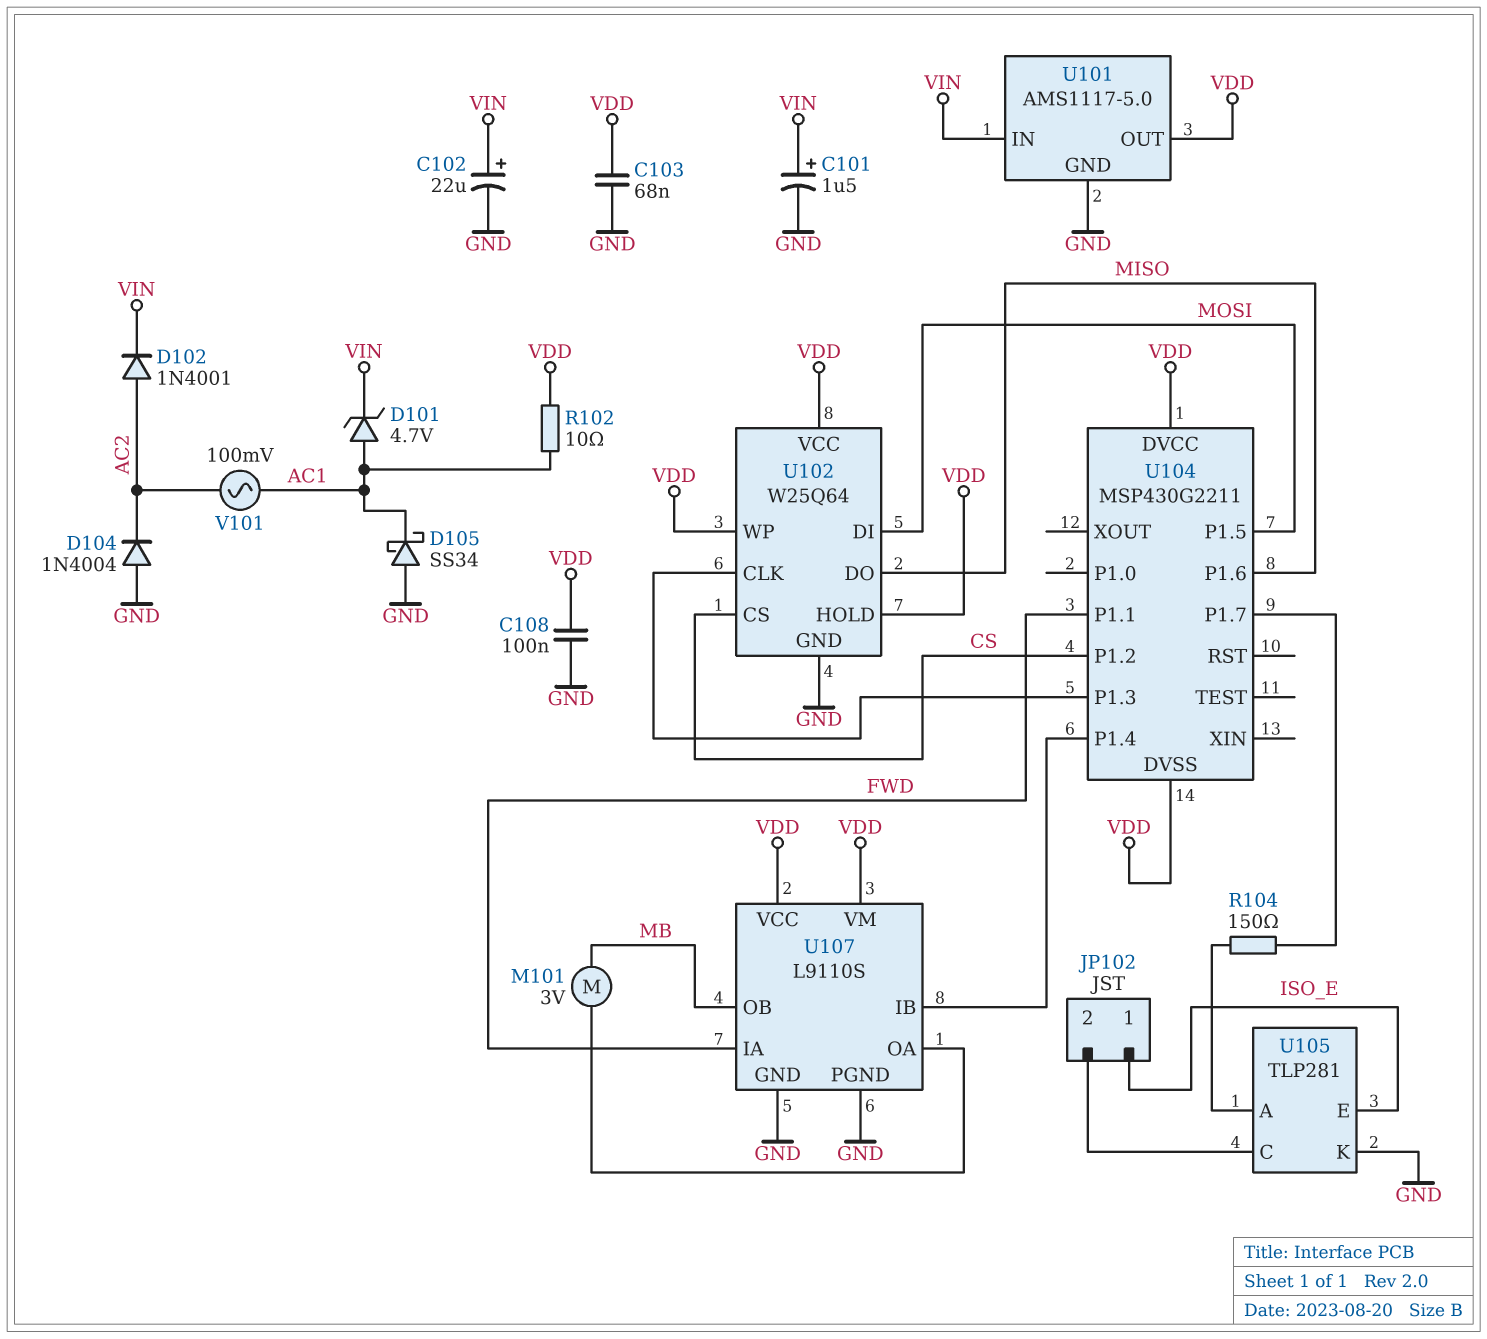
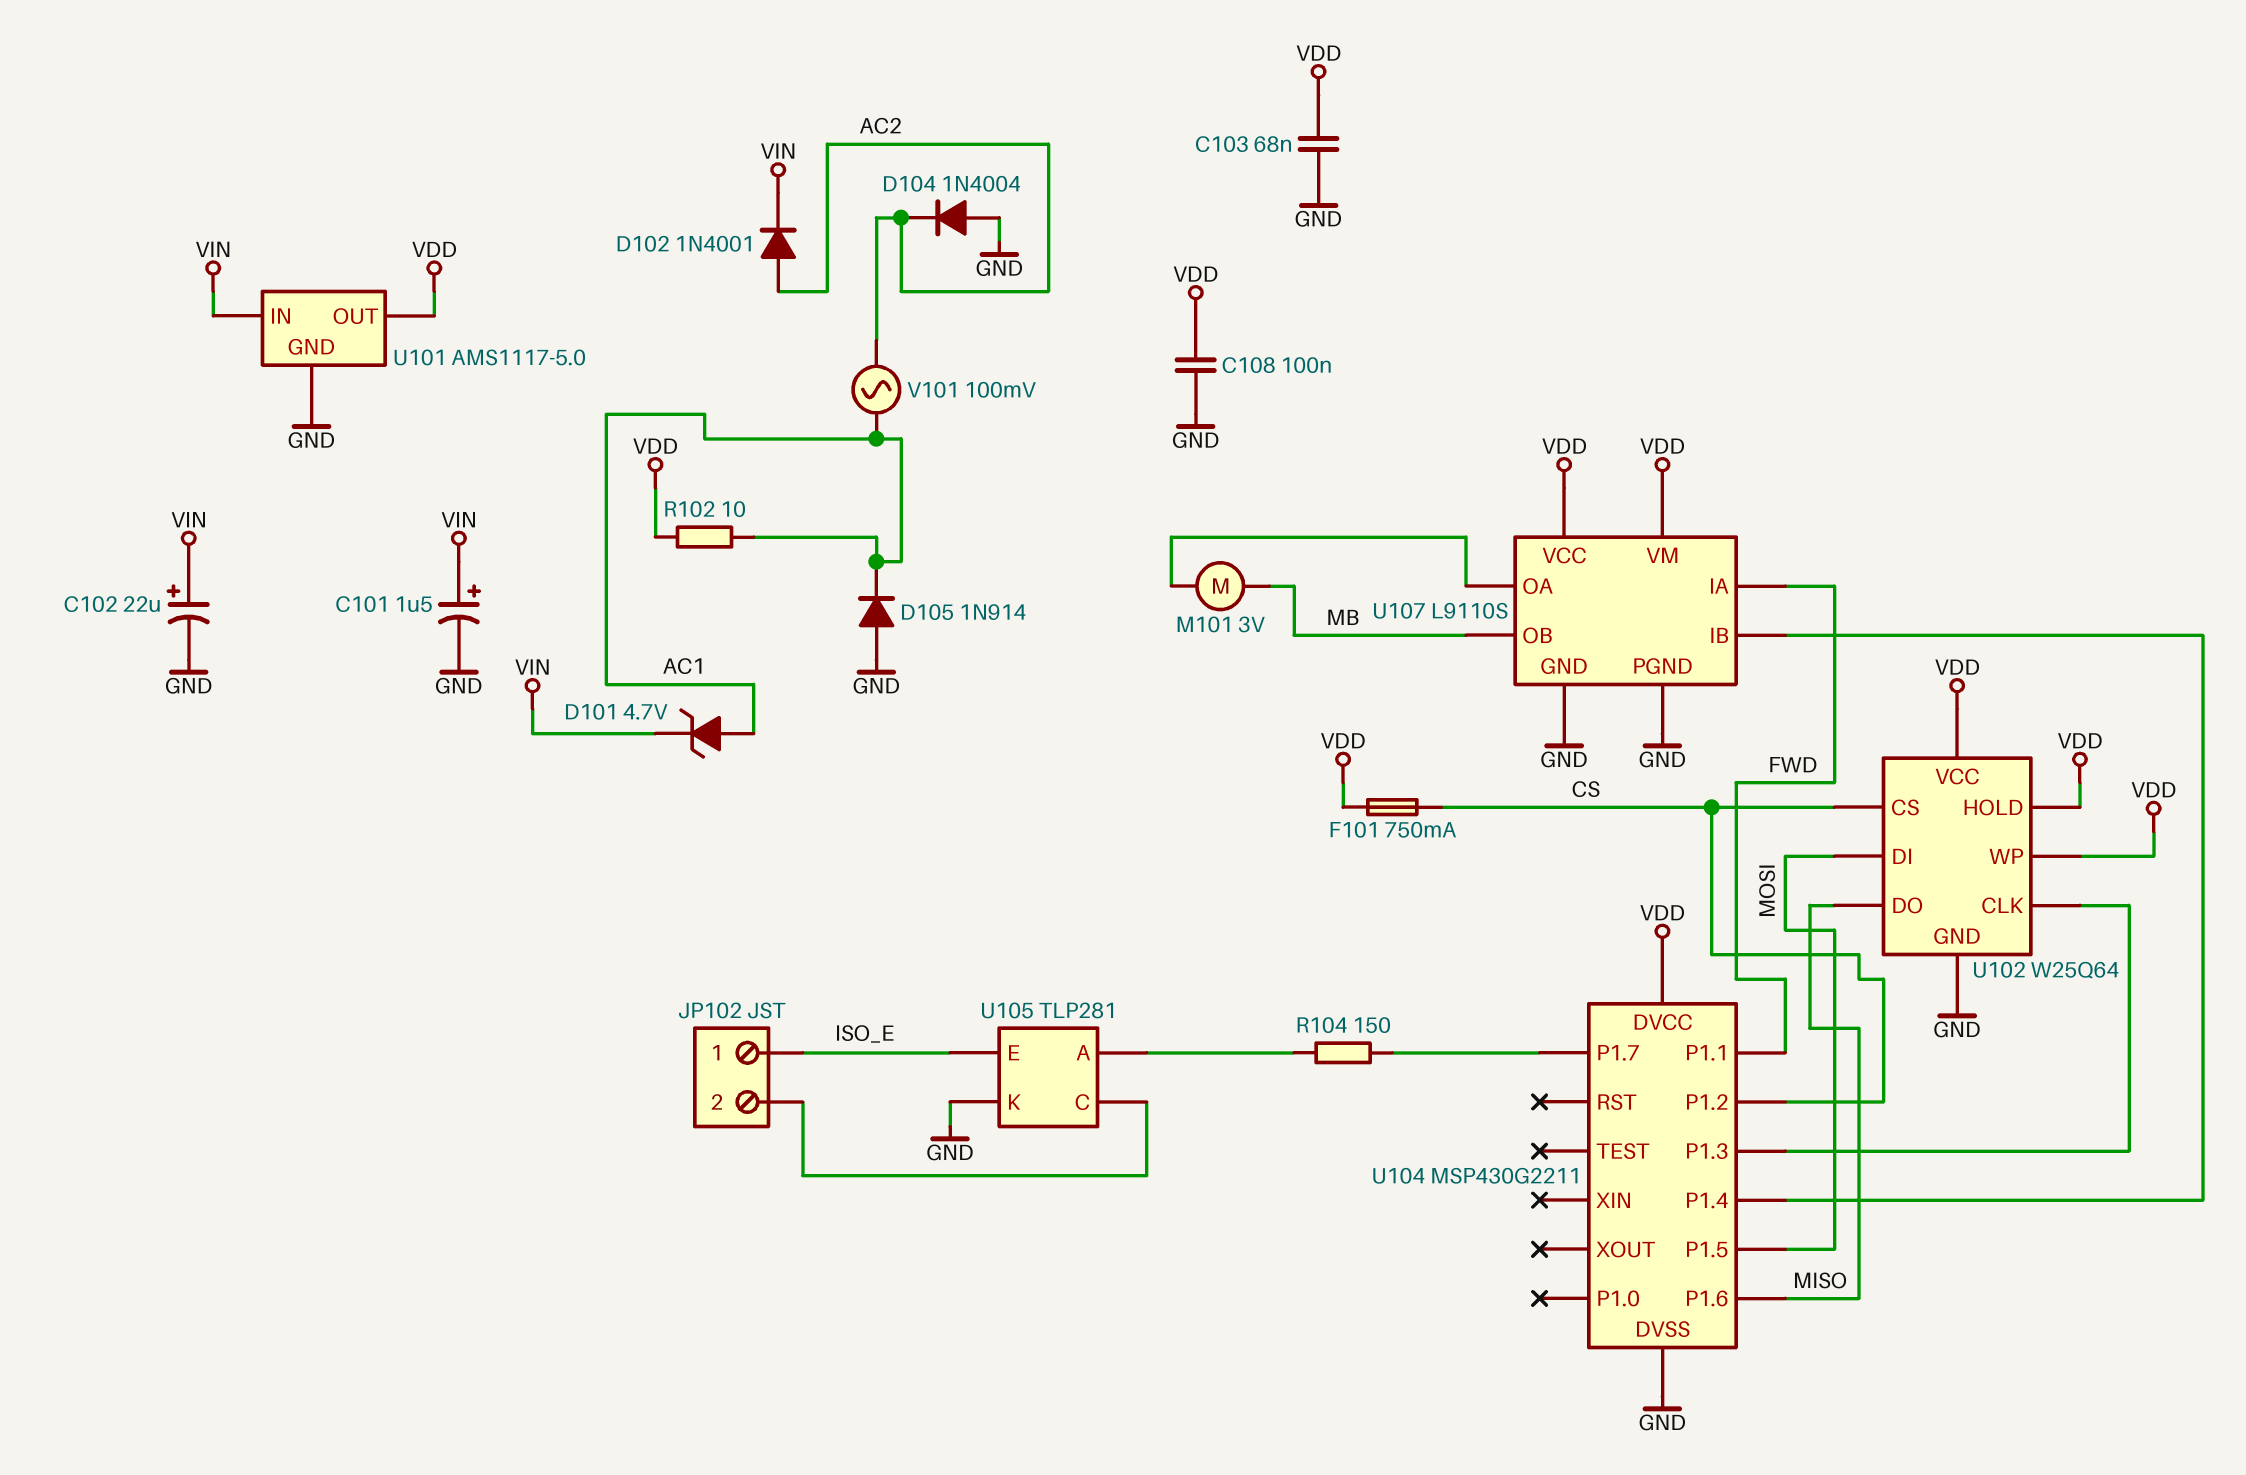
D105: schottky SS34 (A GND, K AC1) -> diode 1N914 (A GND, K AC1)
F101: none -> 750mA (CS, VDD)
U104 pin DVSS: VDD -> GND

